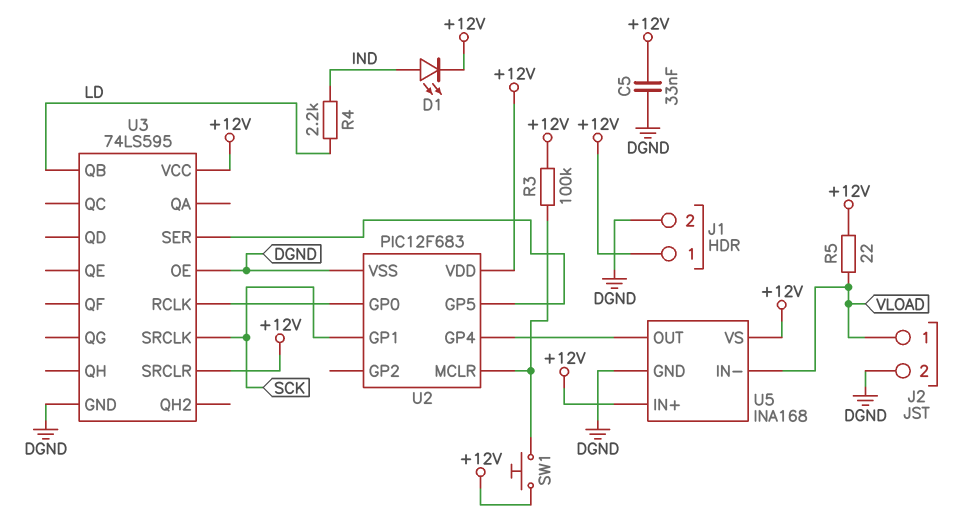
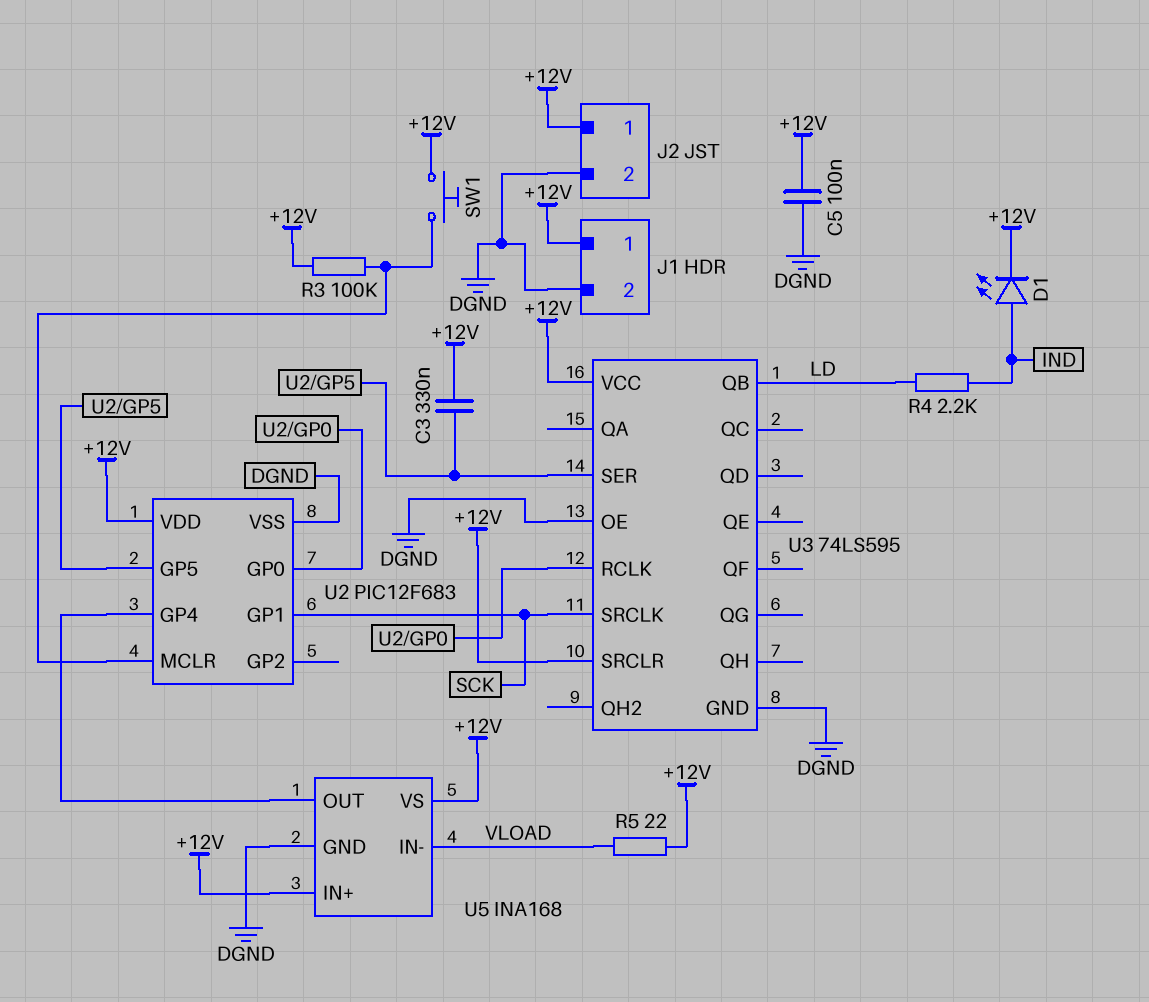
C3: none -> 330nF (+12V, U2/GP5)
C5: 33nF (+12V, DGND) -> 100nF (+12V, DGND)
J2 pin 1: VLOAD -> +12V

